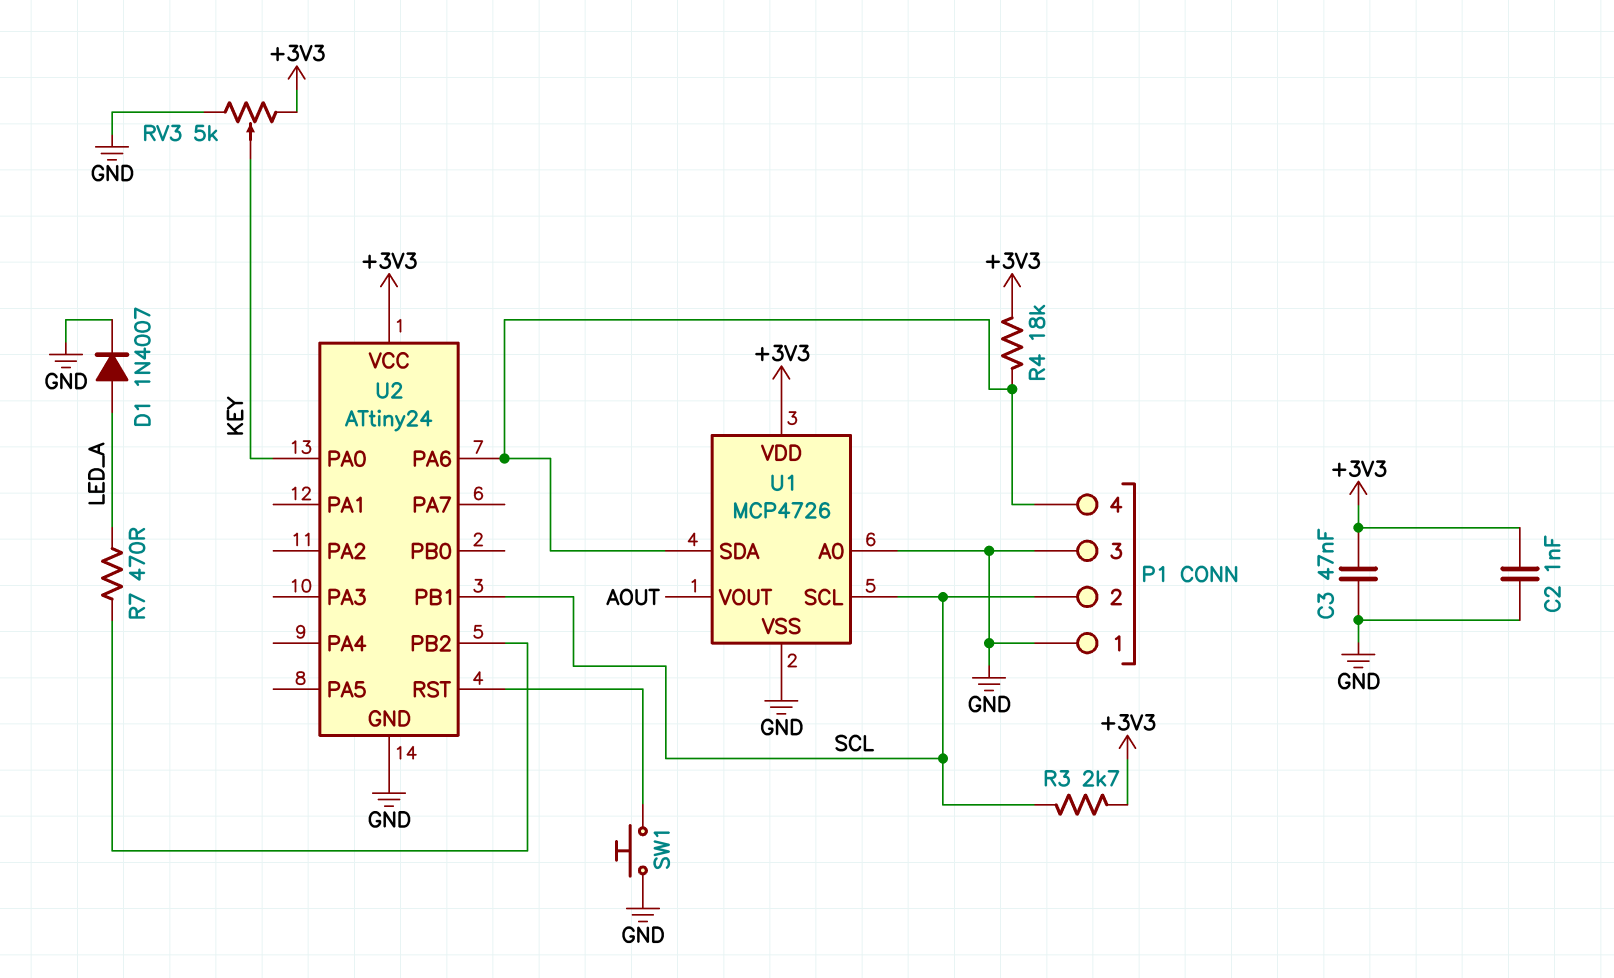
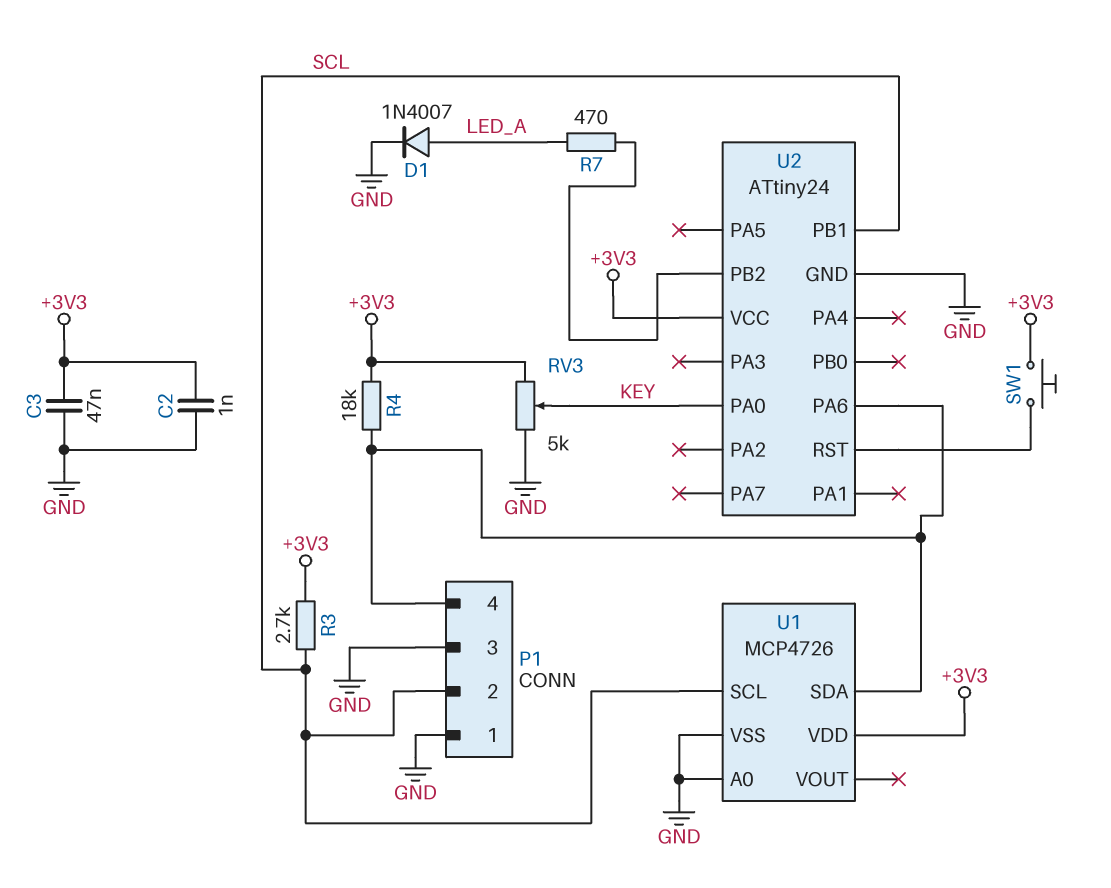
SW1: button (GND, U2/RST) -> button (+3V3, U2/RST)
U1 pin VOUT: AOUT -> none

